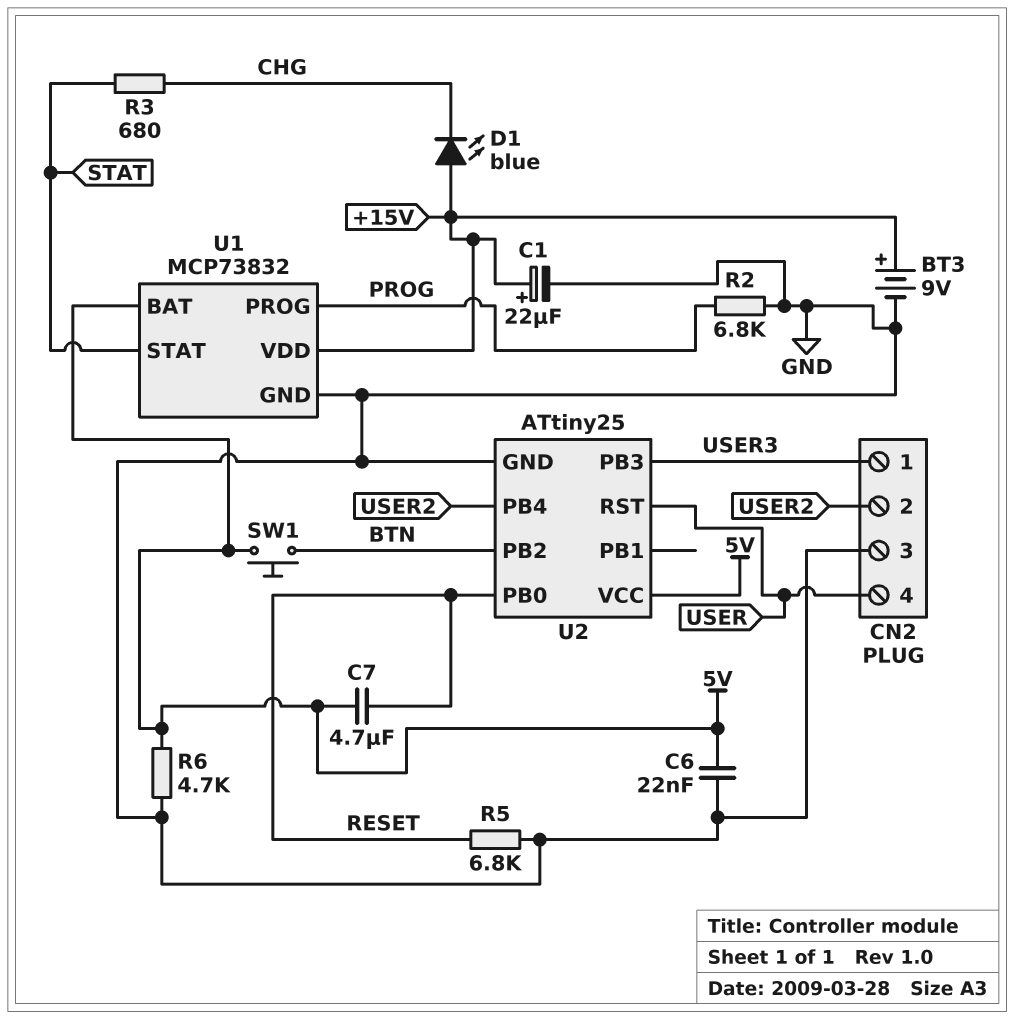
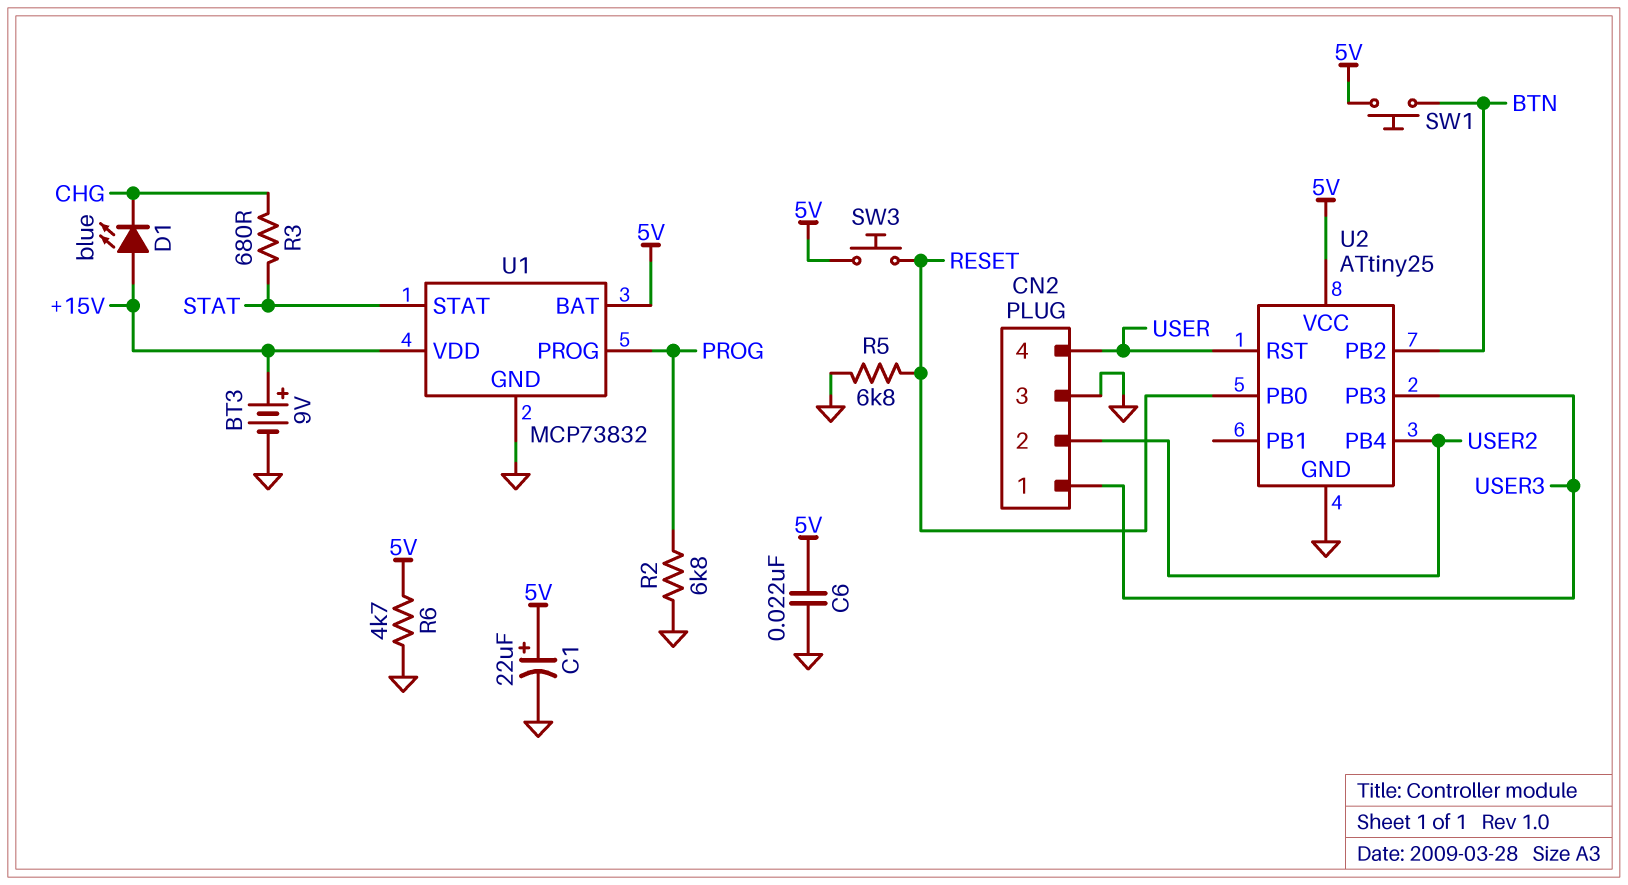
C1: 22uF (plus +15V, minus GND) -> 22uF (plus 5V, minus GND)
C7: 4.7uF (5V, RESET) -> none
SW3: none -> button (5V, RESET)

